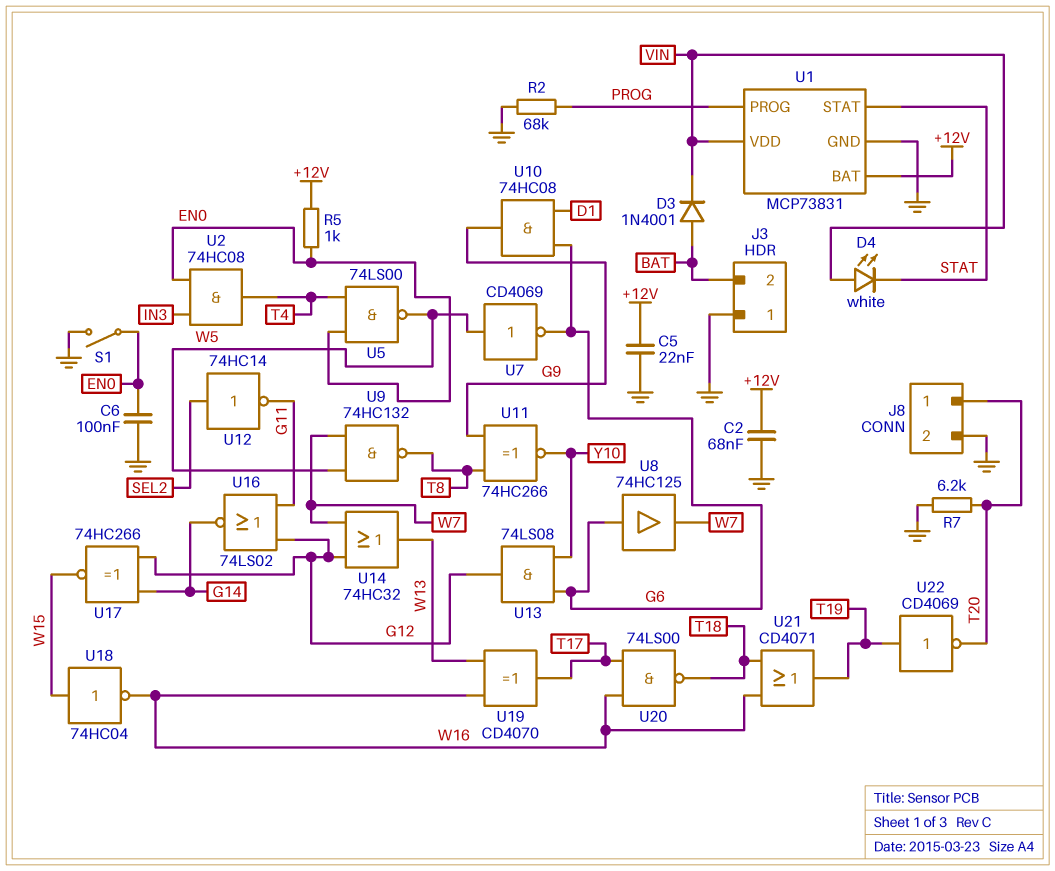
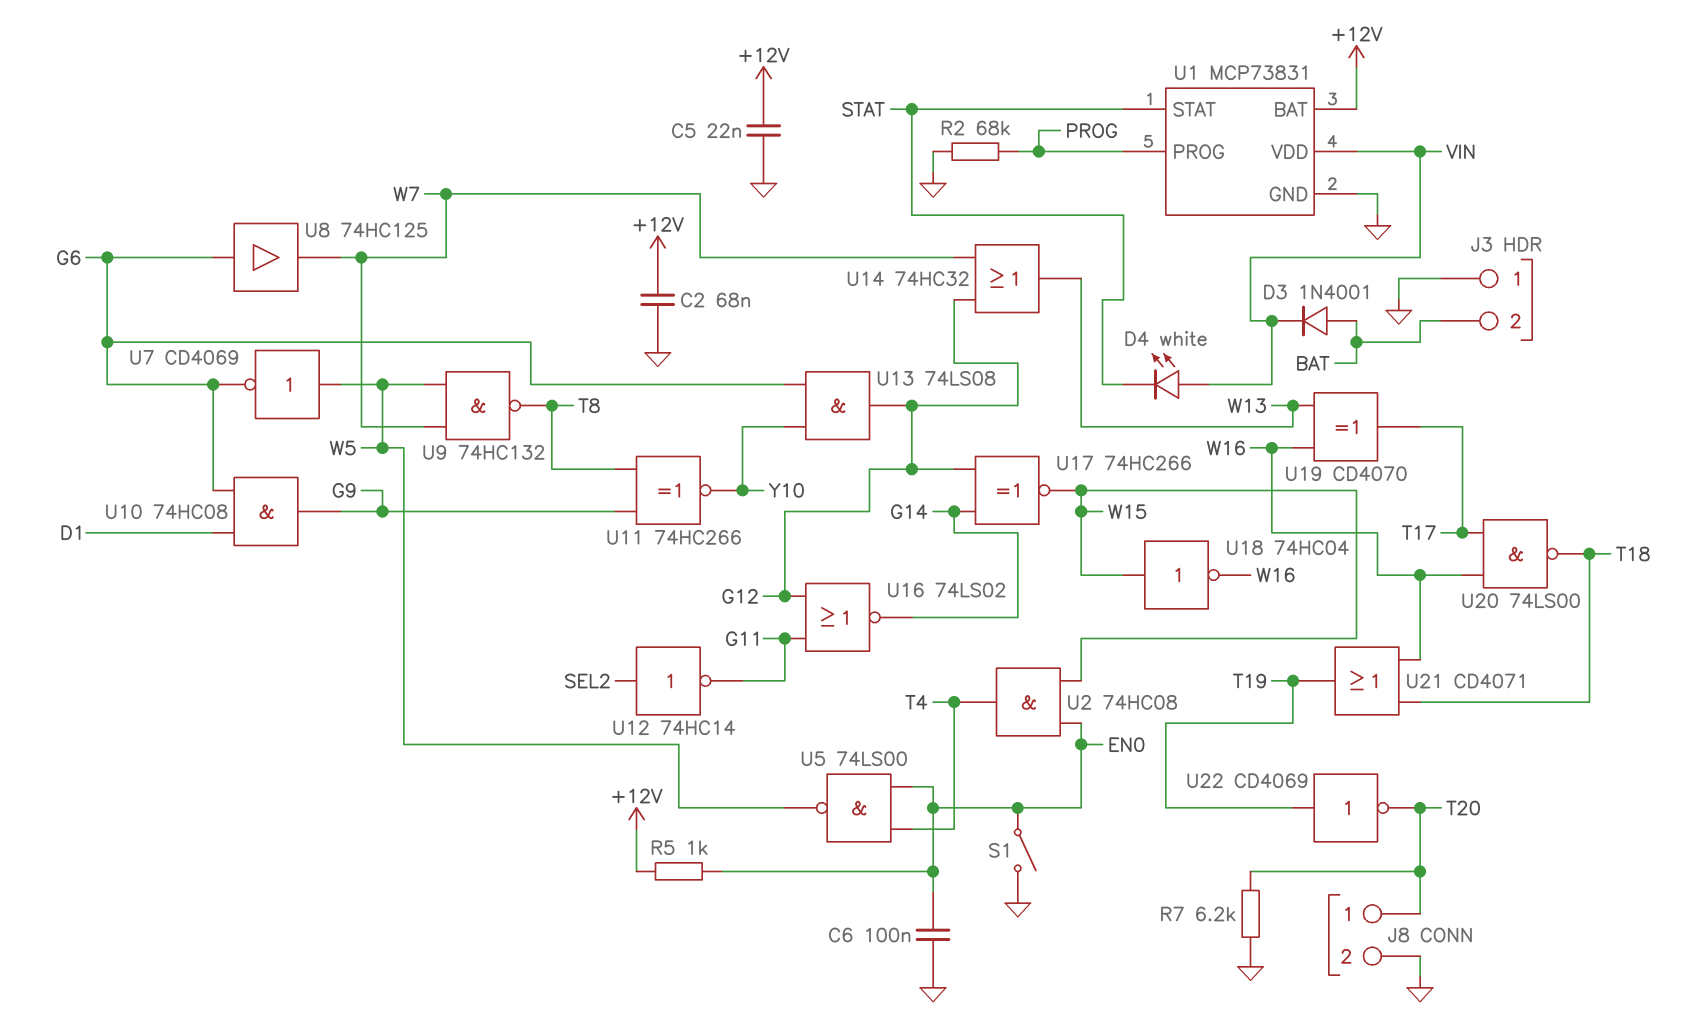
U2: AND 74HC08 (in EN0, in IN3, out T4) -> AND 74HC08 (in EN0, in W15, out T4)

